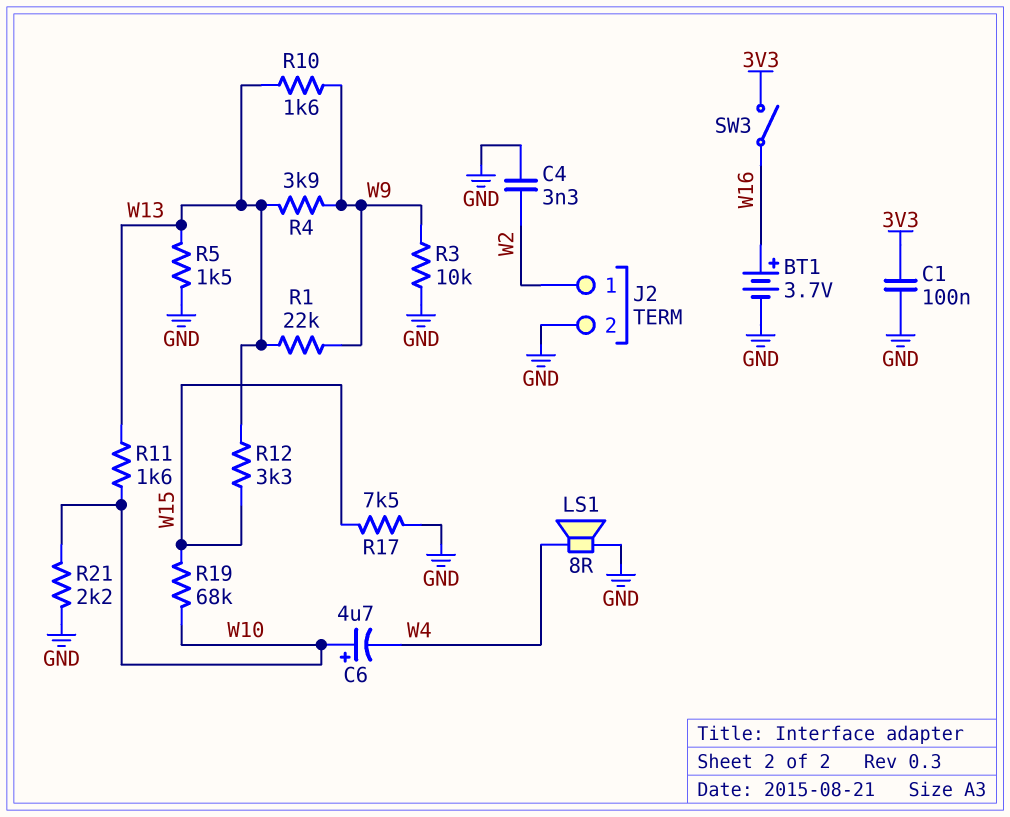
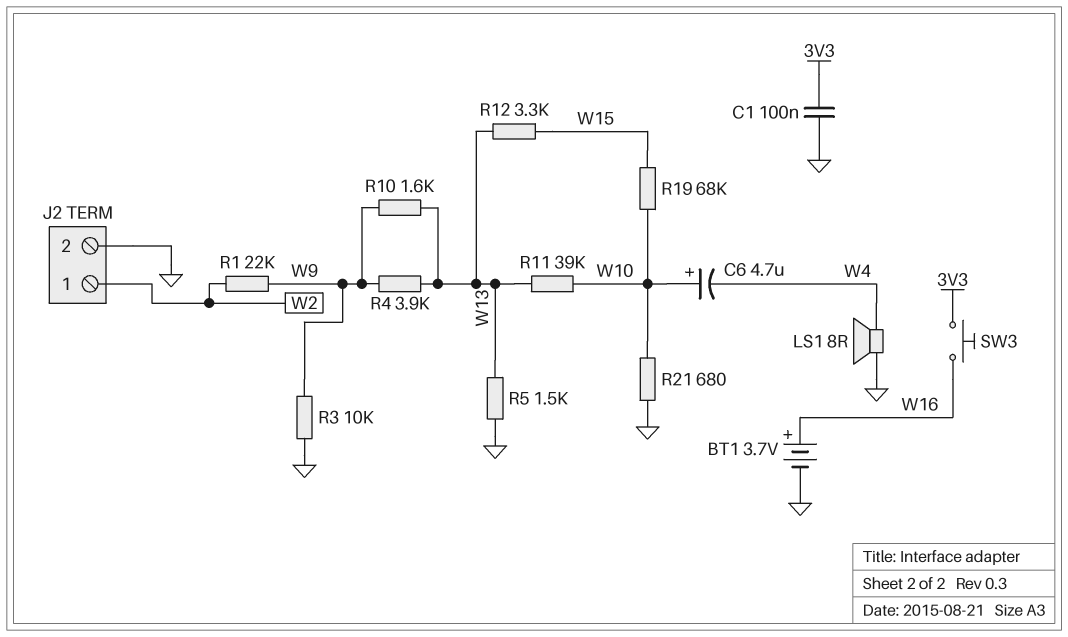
C4: 3.3nF (GND, W2) -> none
R1: 22k (W9, W13) -> 22k (W2, W9)
R11: 1.6k (W10, W13) -> 39k (W10, W13)
R17: 7.5k (GND, W15) -> none
R21: 2.2k (GND, W10) -> 680 (GND, W10)
SW3: switch (3V3, W16) -> button (3V3, W16)

